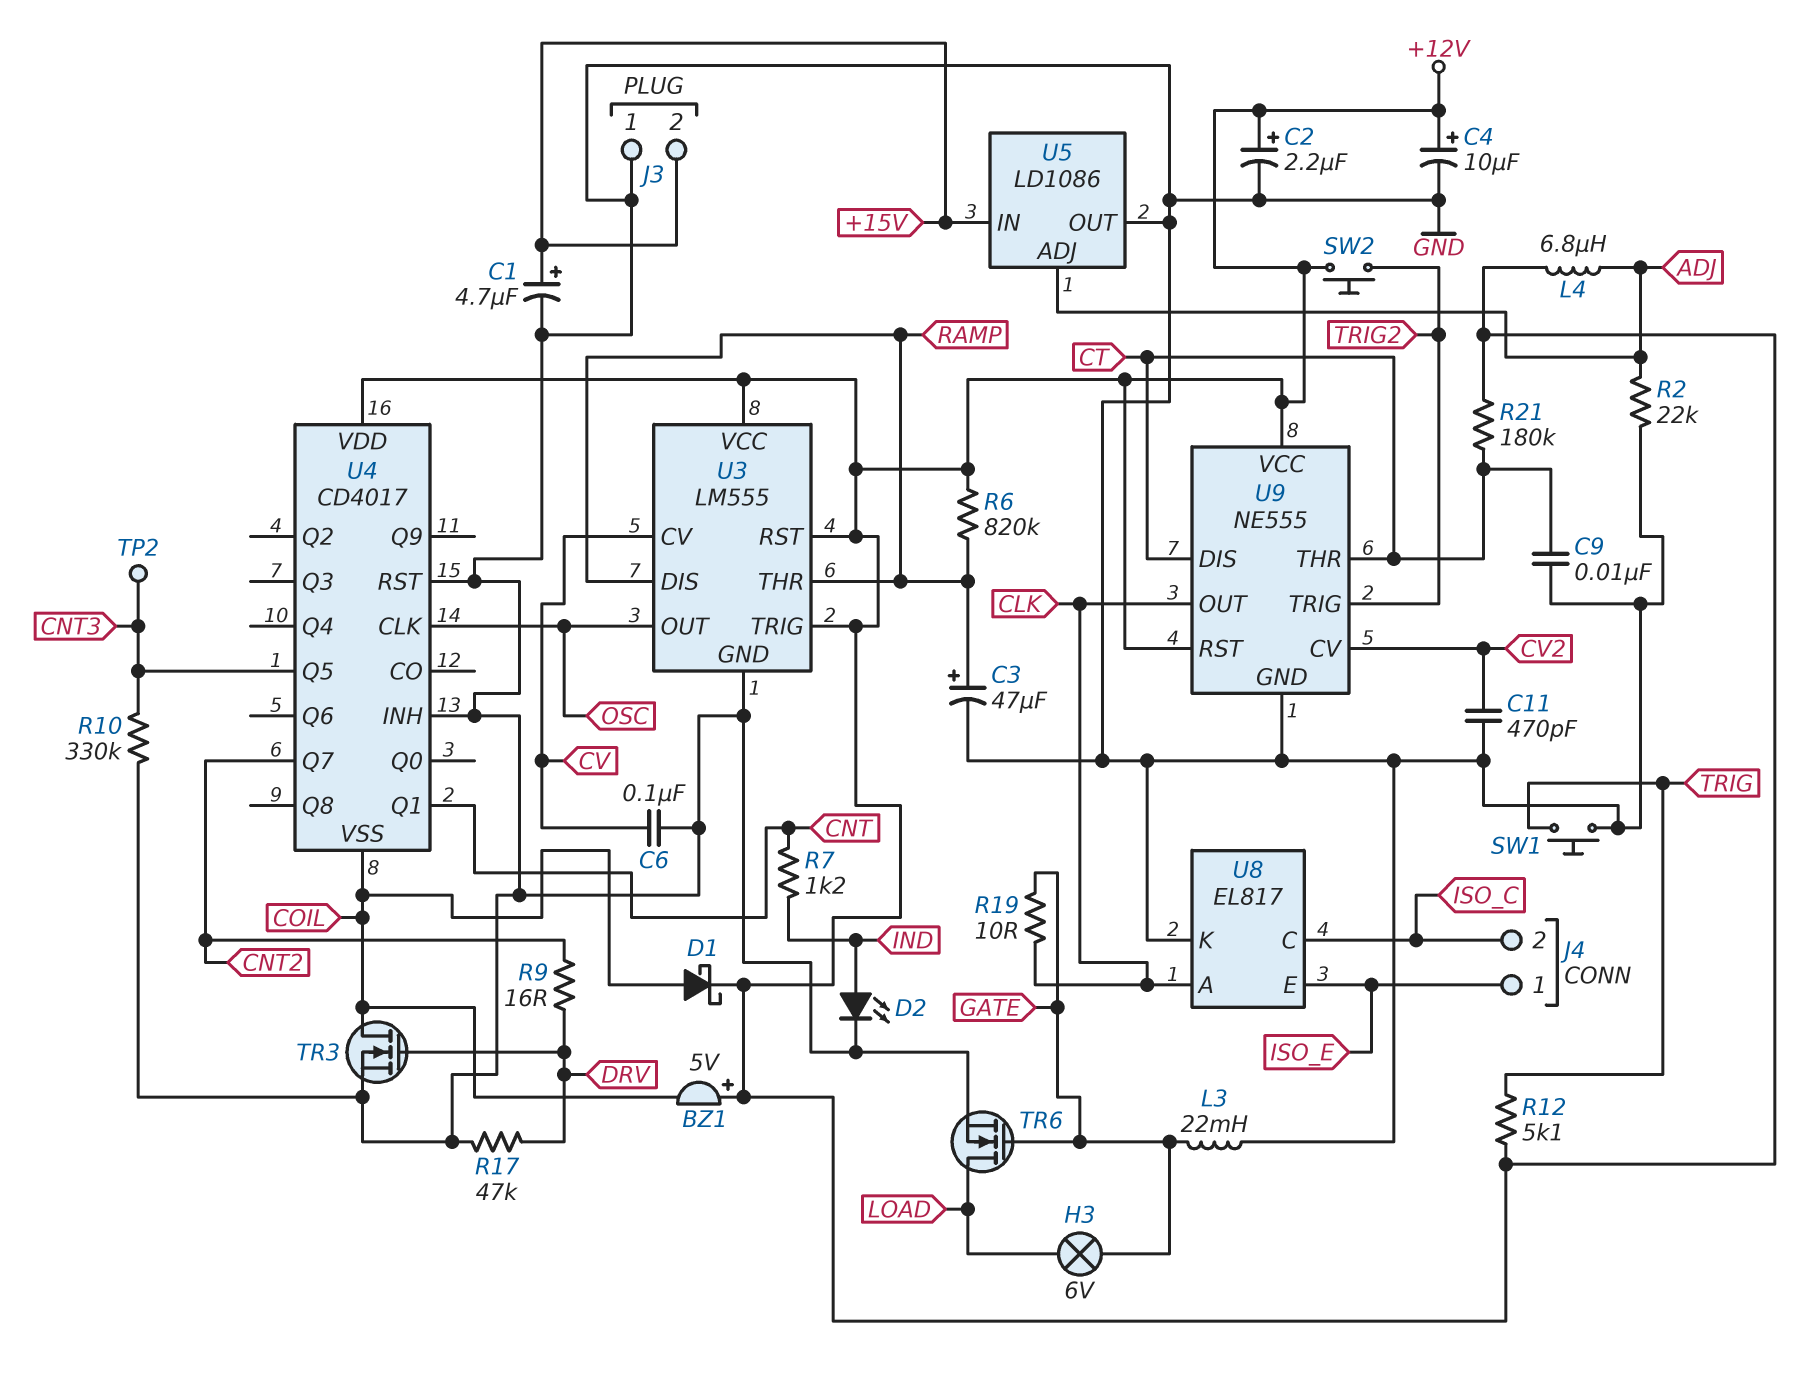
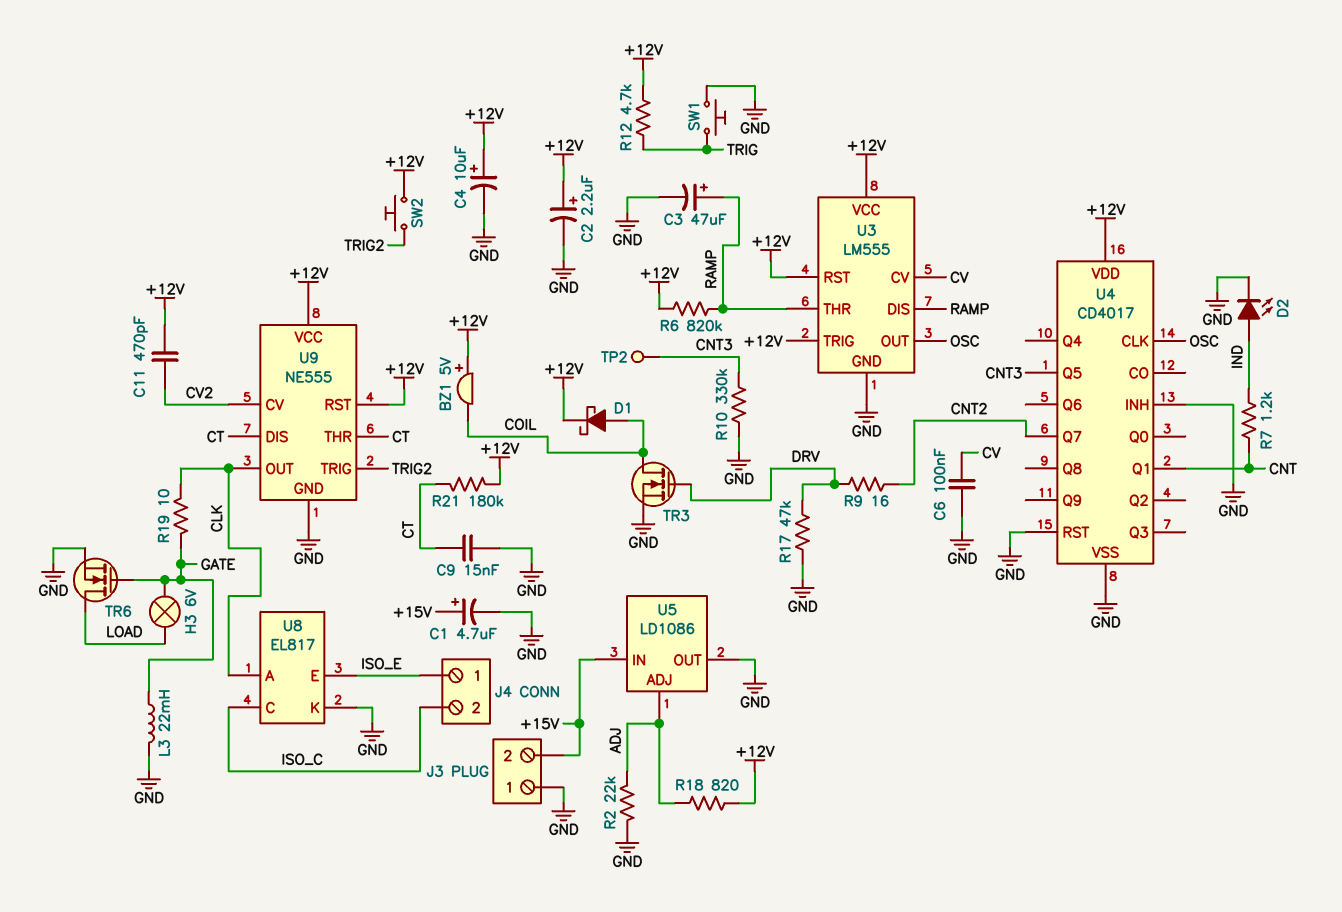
C9: 10nF (CT, GND) -> 15nF (CT, GND)
C11: 470pF (CV2, GND) -> 470pF (+12V, CV2)
L4: 6.8uH (+12V, ADJ) -> none
R12: 5.1k (+12V, TRIG) -> 4.7k (+12V, TRIG)
R18: none -> 820 (+12V, ADJ)
U4 pin VSS: COIL -> GND

